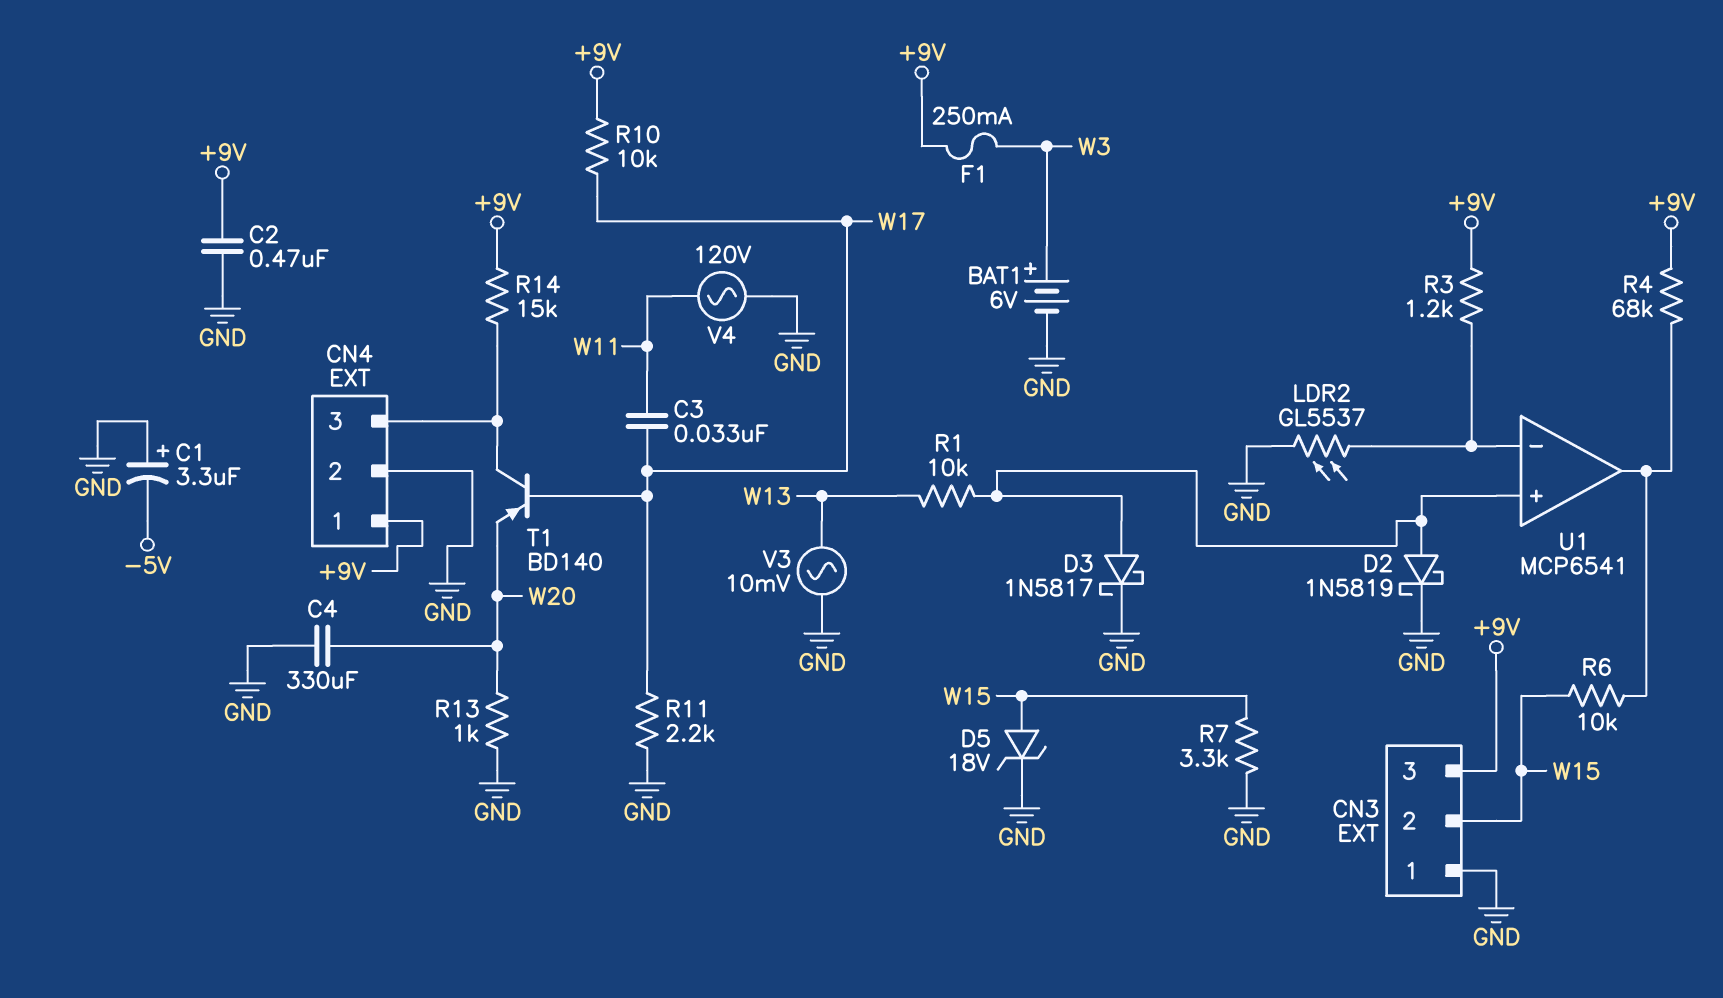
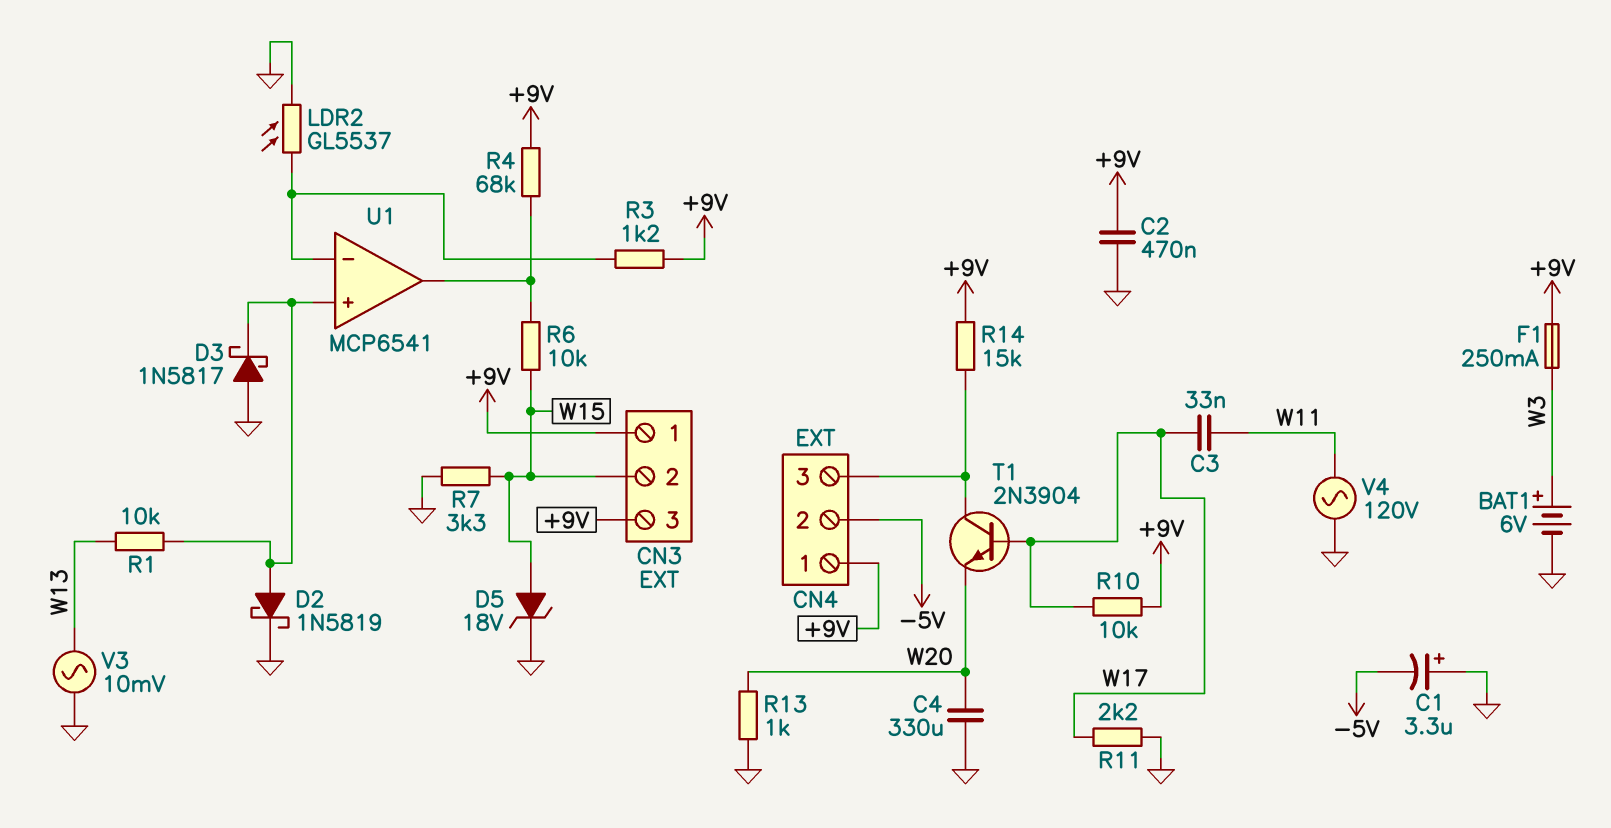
CN3 pin 1: GND -> +9V
CN4 pin 2: GND -> -5V
D3: schottky 1N5817 (A U1/in+, K GND) -> schottky 1N5817 (A GND, K U1/in+)
T1: PNP BD140 (B W17, C CN4/3, E W20) -> NPN 2N3904 (B W17, C CN4/3, E W20)

